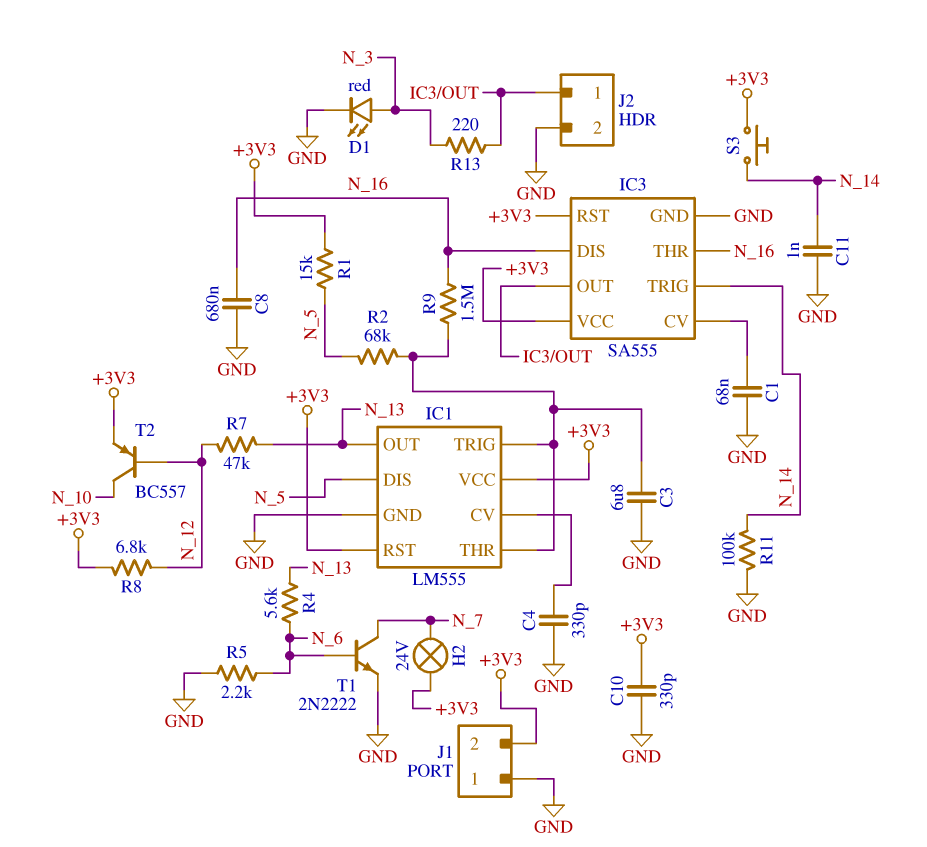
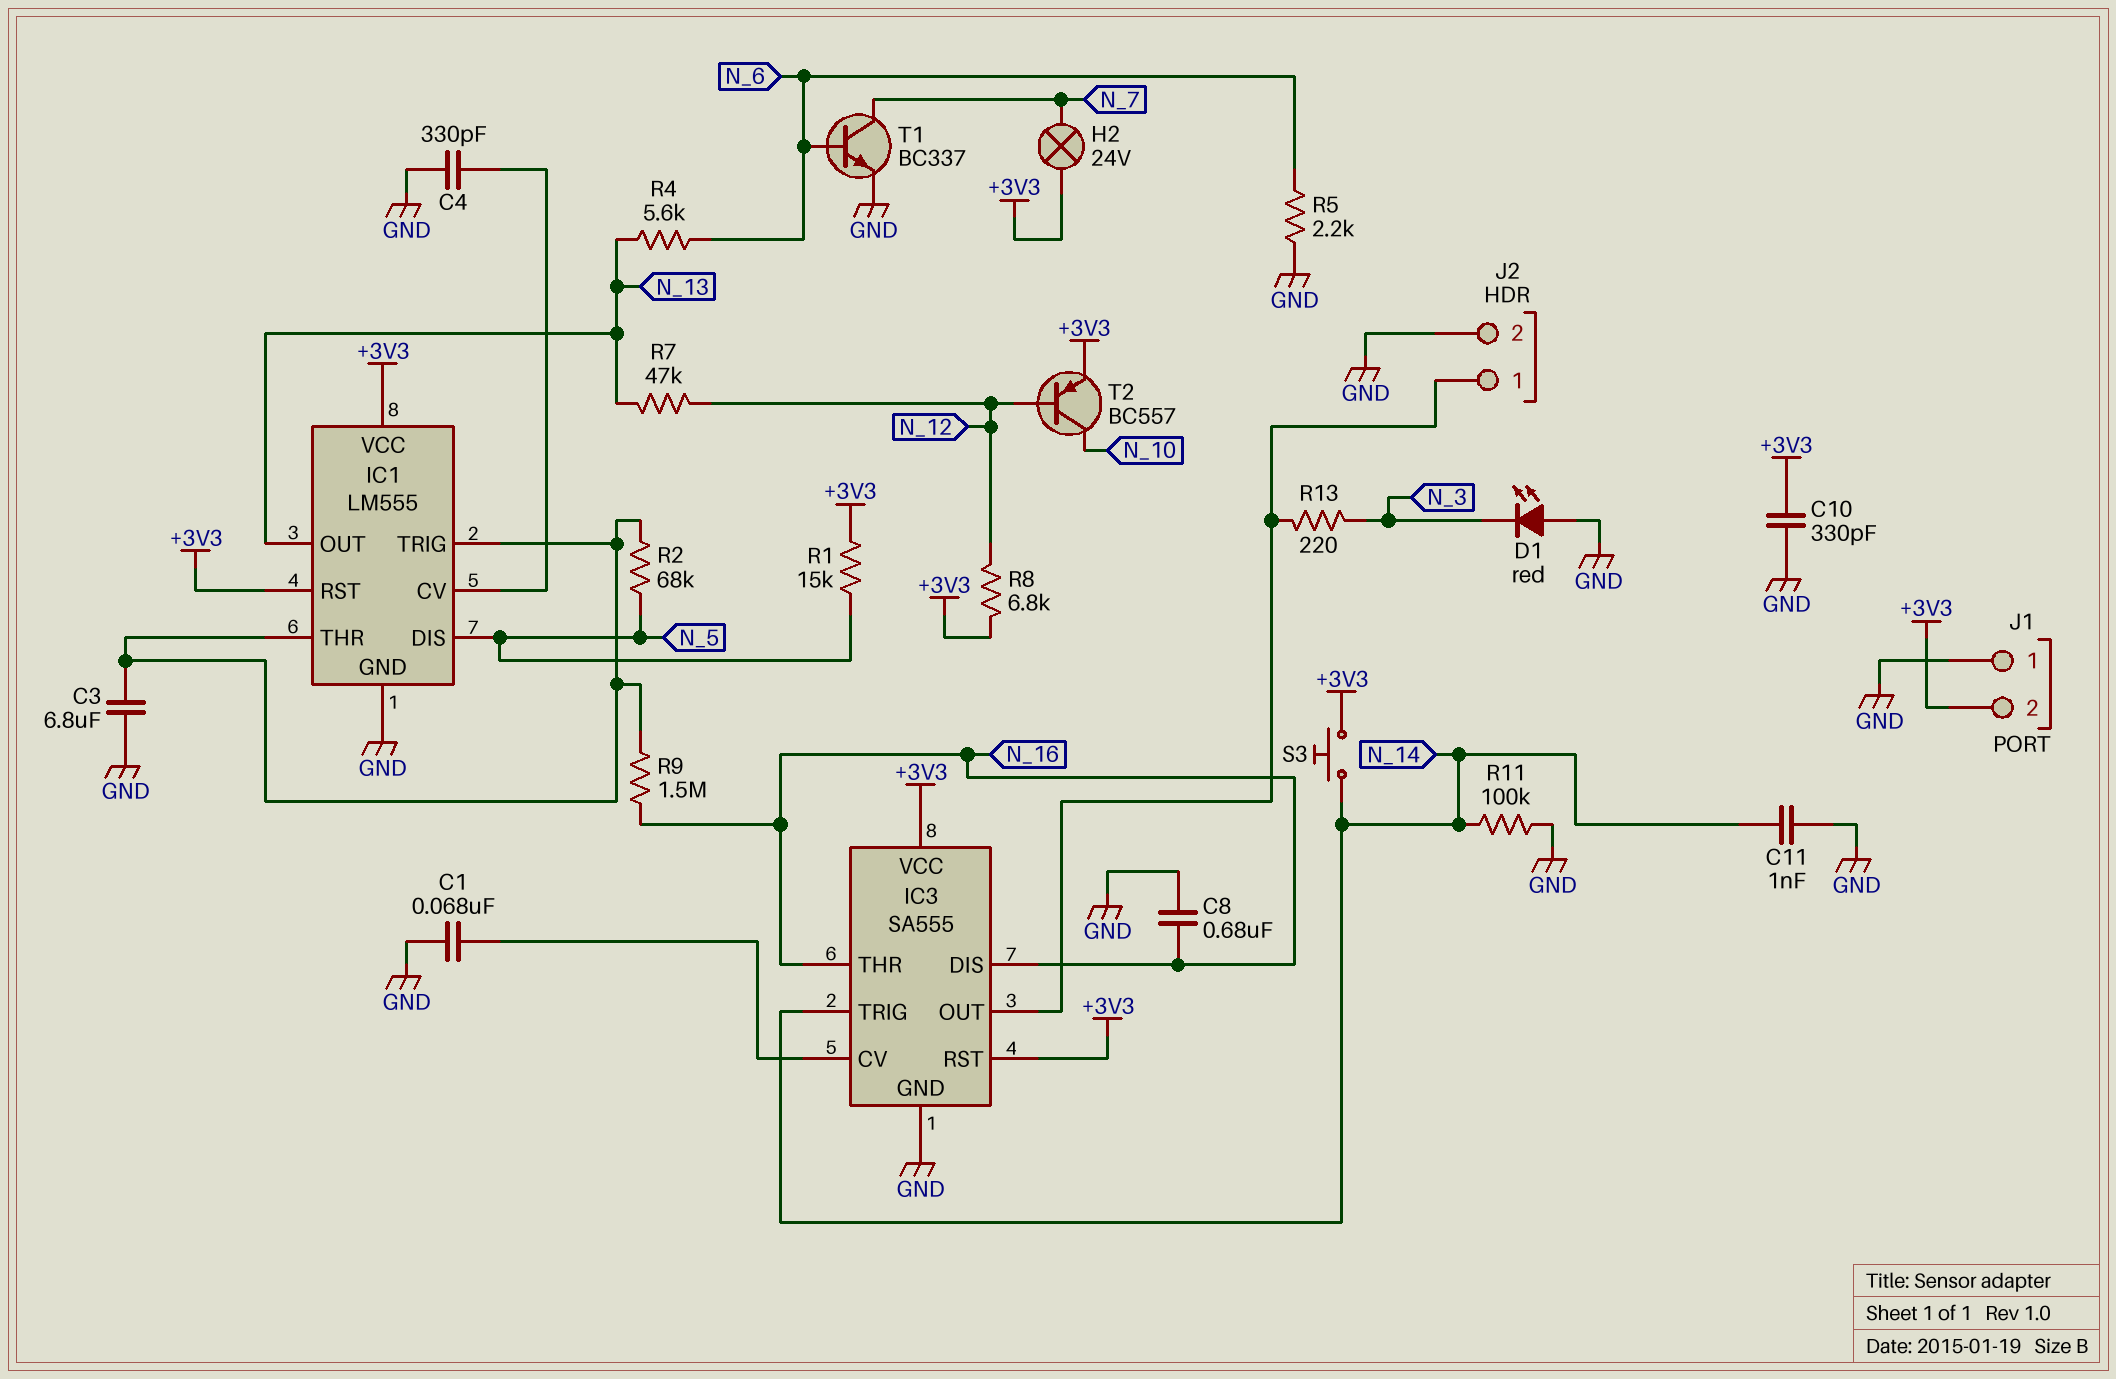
D1: LED red (A N_3, K GND) -> LED red (A GND, K N_3)
T1: NPN 2N2222 (B N_6, C N_7, E GND) -> NPN BC337 (B N_6, C N_7, E GND)

